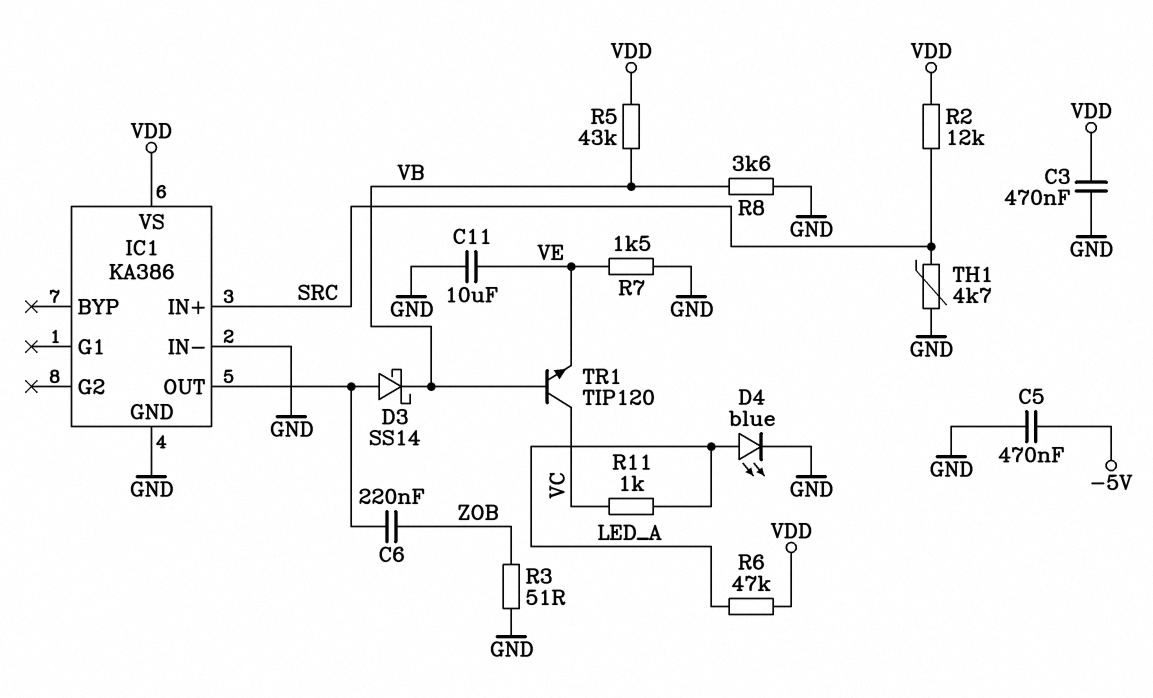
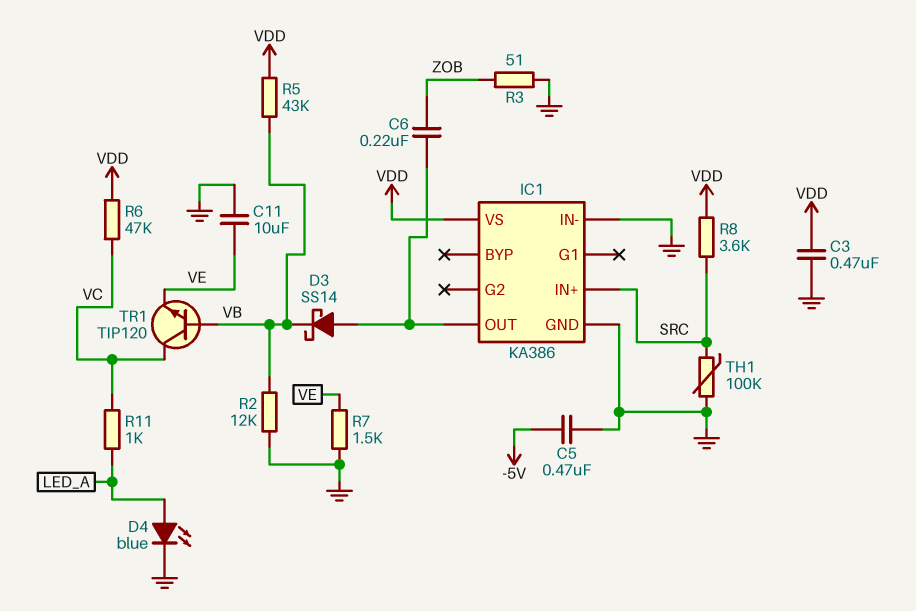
R2: 12k (SRC, VDD) -> 12k (GND, VB)
R6: 47k (LED_A, VDD) -> 47k (VC, VDD)
R8: 3.6k (GND, VB) -> 3.6k (SRC, VDD)
TH1: 4.7k (GND, SRC) -> 100k (GND, SRC)

